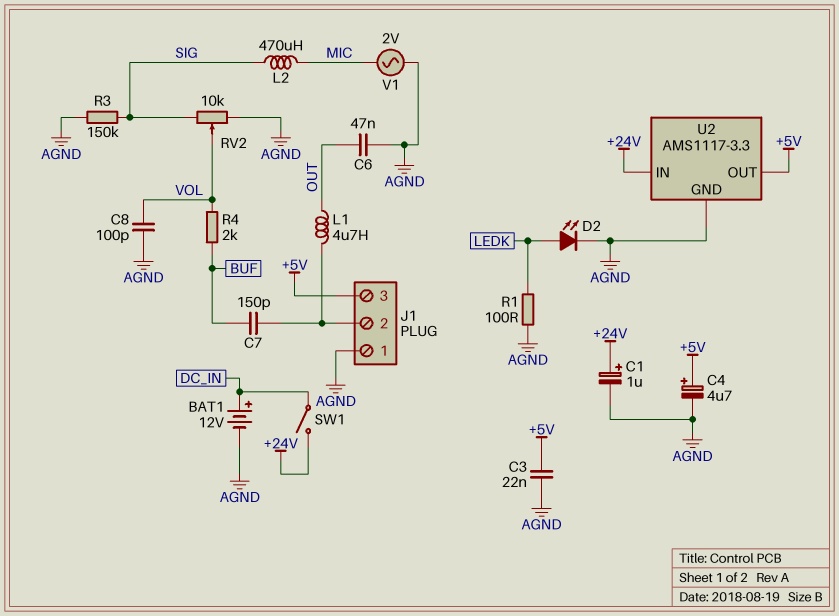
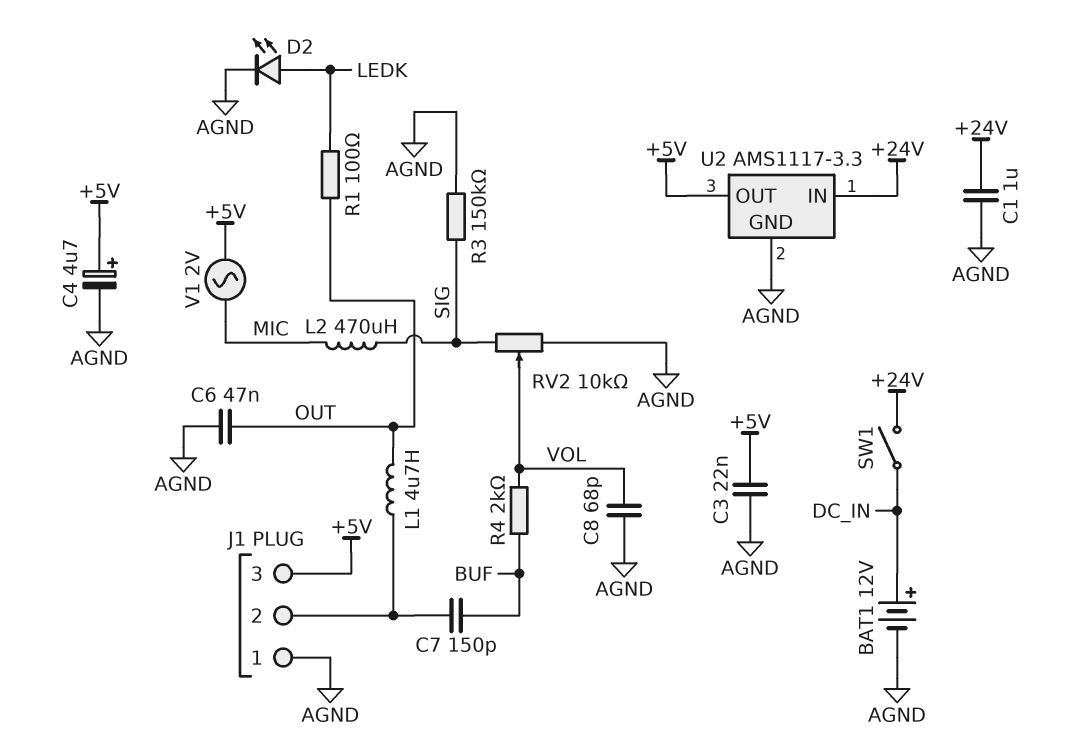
C1: 1uF (plus +24V, minus AGND) -> 1uF (+24V, AGND)
C8: 100pF (AGND, VOL) -> 68pF (AGND, VOL)
R1: 100 (AGND, LEDK) -> 100 (LEDK, OUT)
V1: AC 2V (AGND, MIC) -> AC 2V (+5V, MIC)

